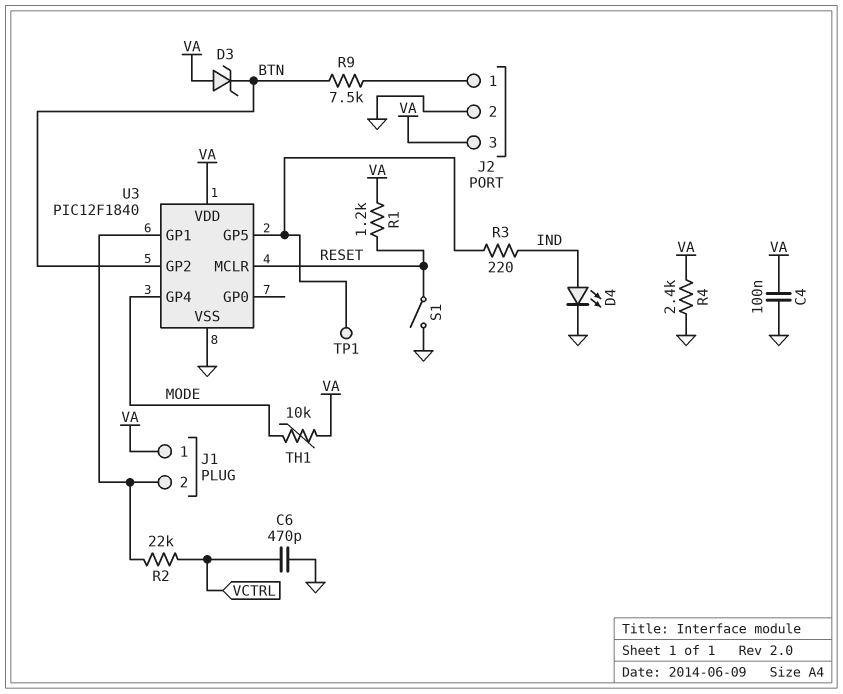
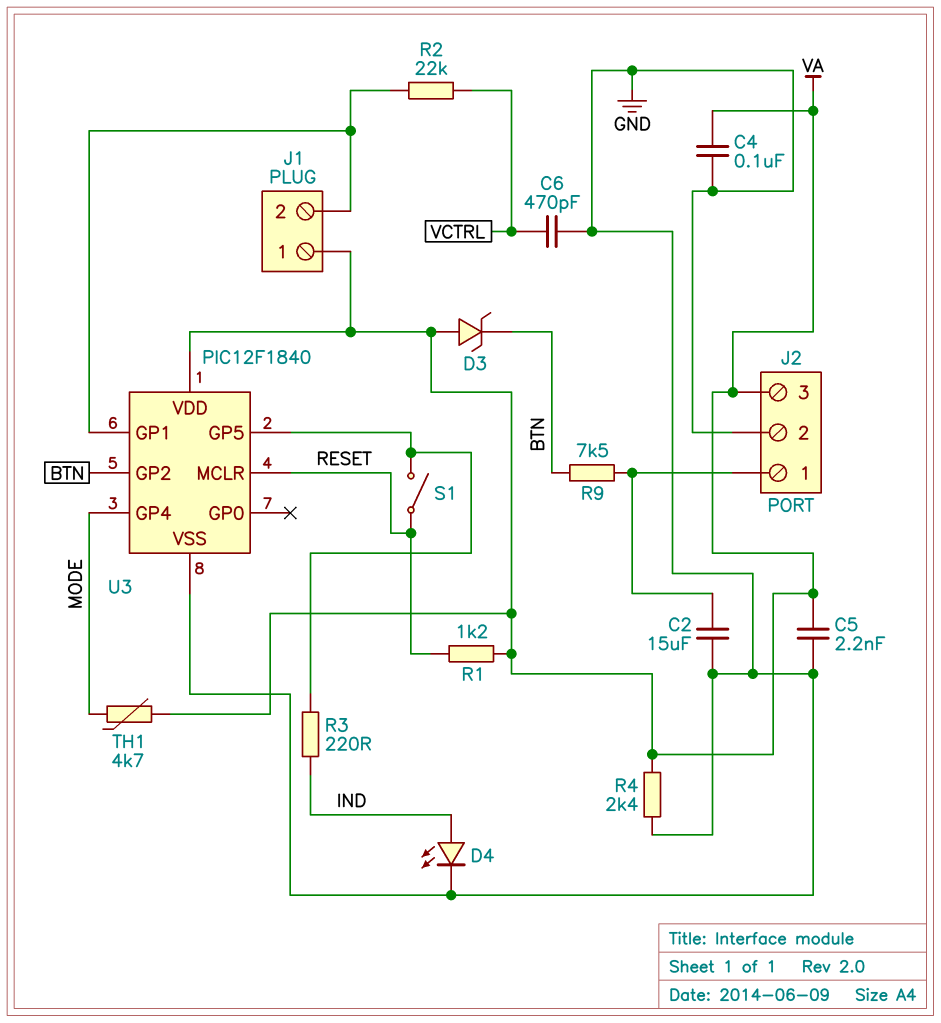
C2: none -> 15uF (GND, J2/1)
C5: none -> 2.2nF (GND, VA)
S1: switch (GND, RESET) -> switch (RESET, U3/GP5)
TH1: 10k (MODE, VA) -> 4.7k (MODE, VA)
TP1: test point (U3/GP5) -> none

